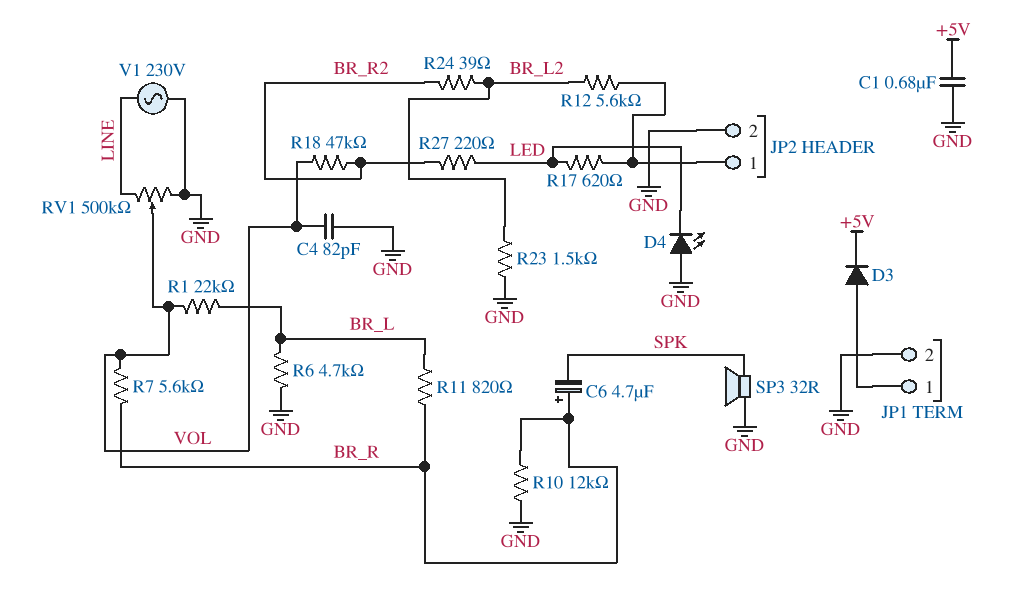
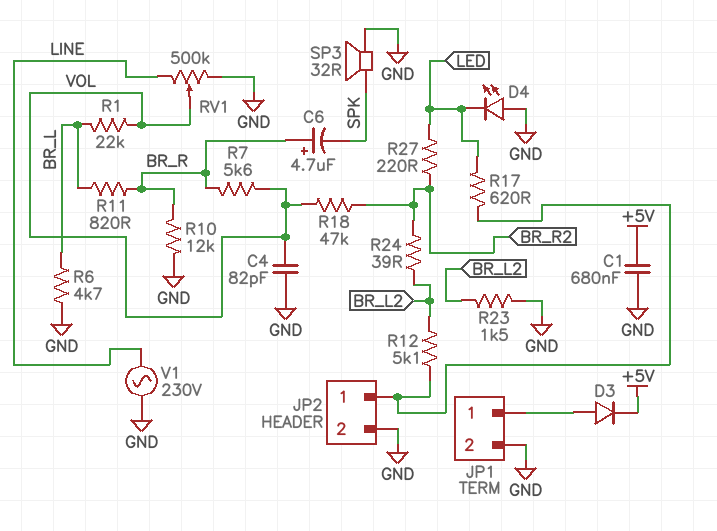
R12: 5.6k (BR_L2, JP2/1) -> 5.1k (BR_L2, JP2/1)

